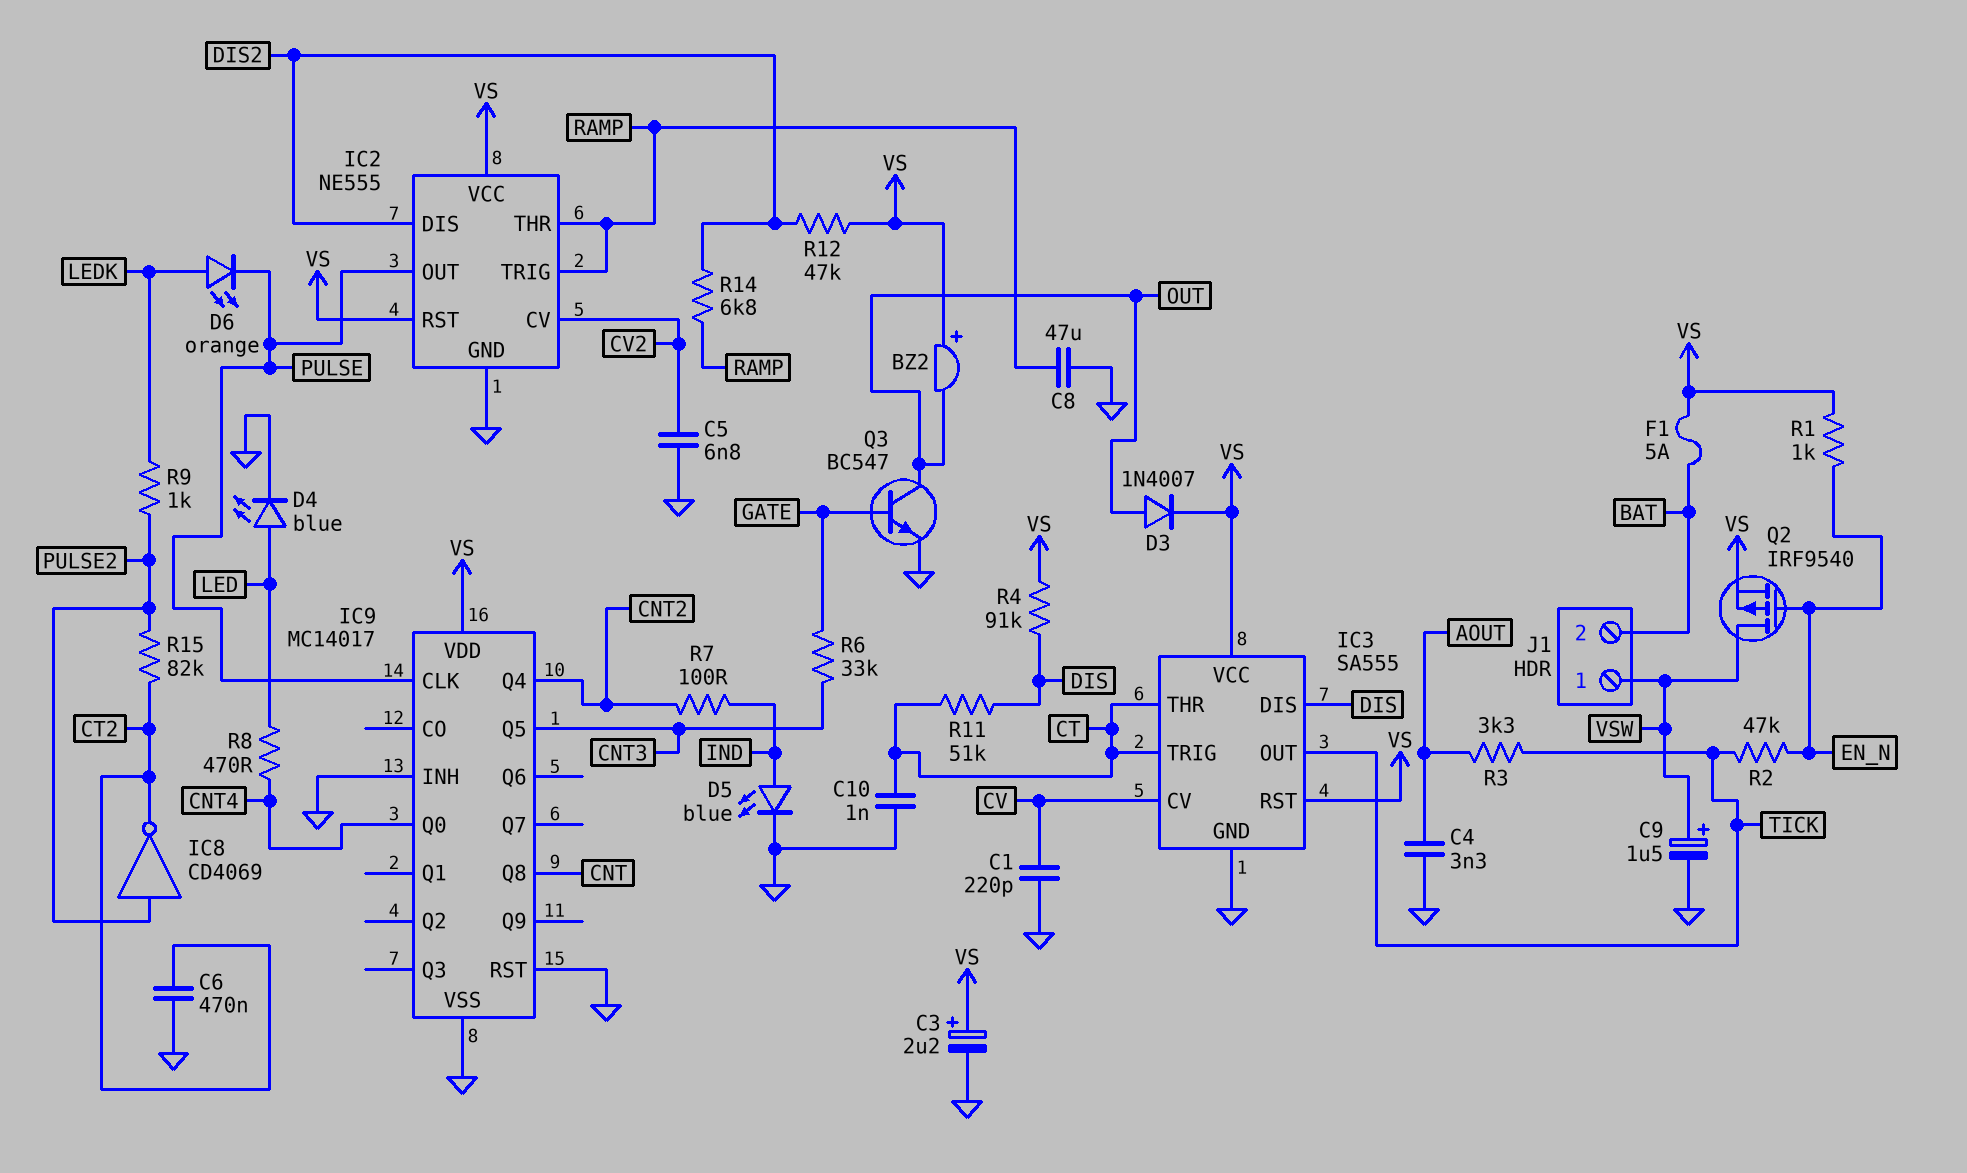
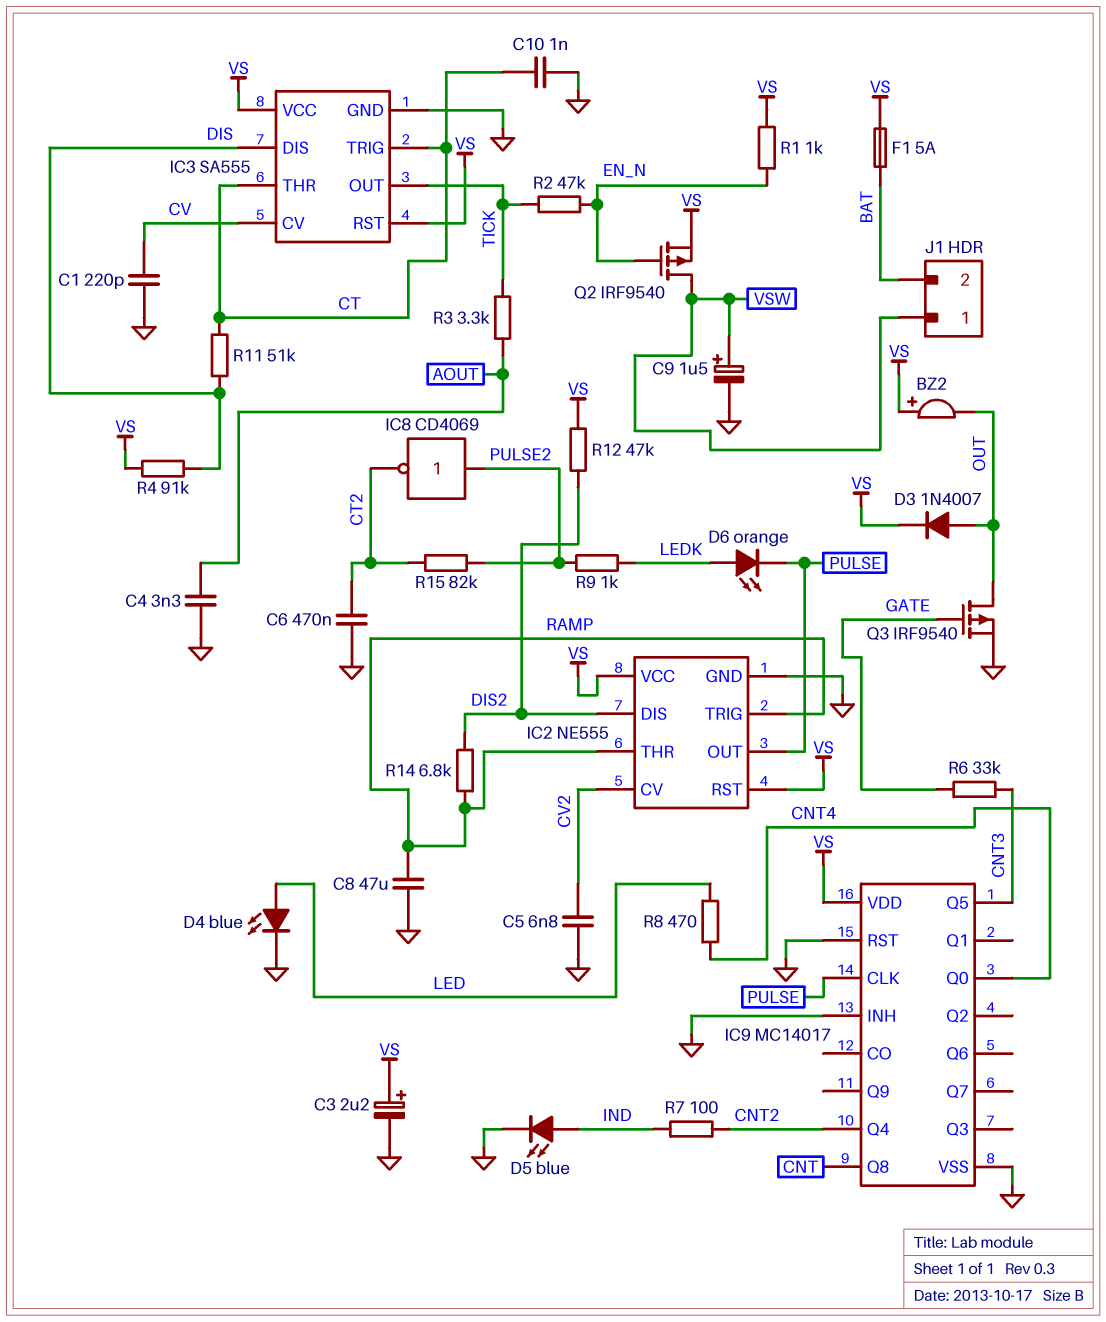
Q3: NPN BC547 (B GATE, C OUT, E GND) -> PMOS IRF9540 (G GATE, D OUT, S GND)

